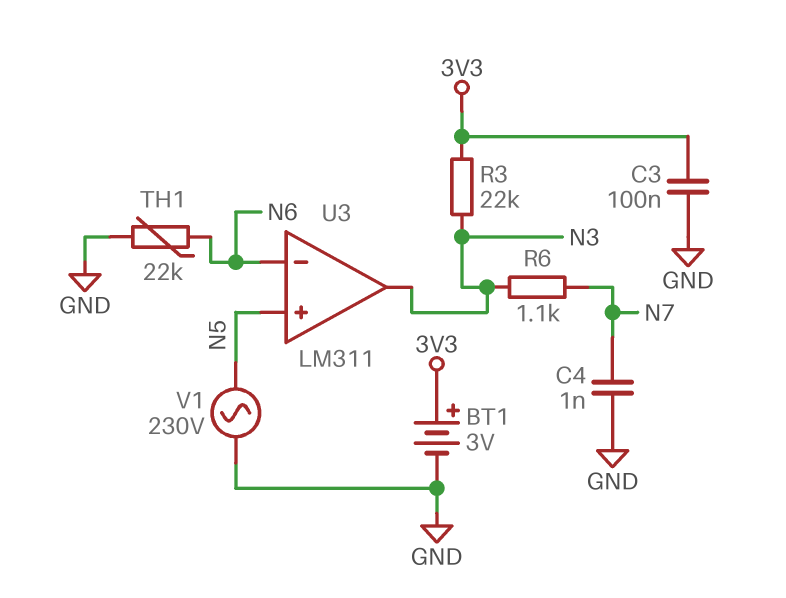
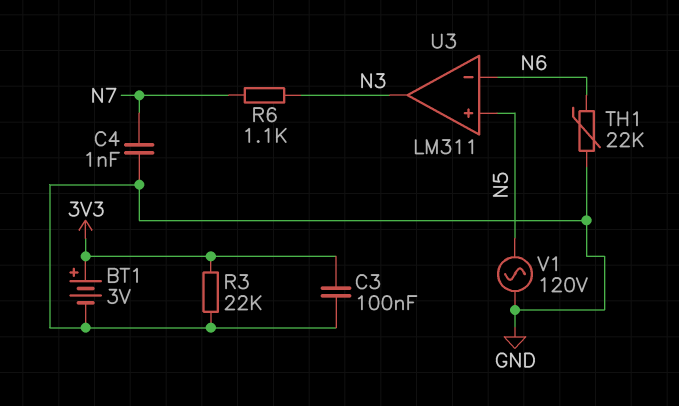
R3: 22k (3V3, N3) -> 22k (3V3, GND)
V1: AC 230V (GND, N5) -> AC 120V (GND, N5)

